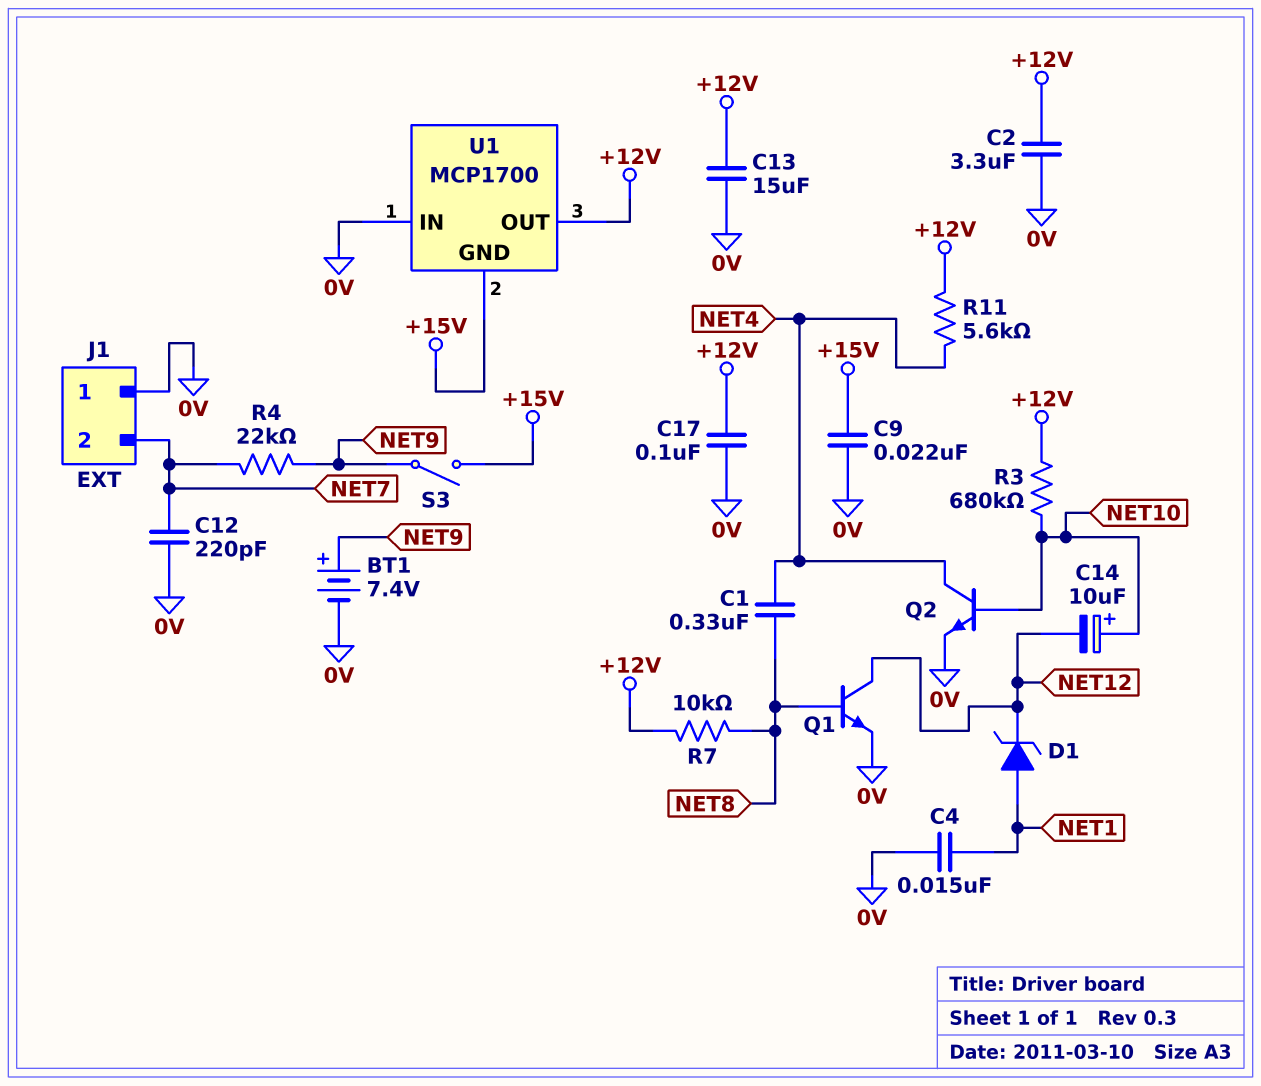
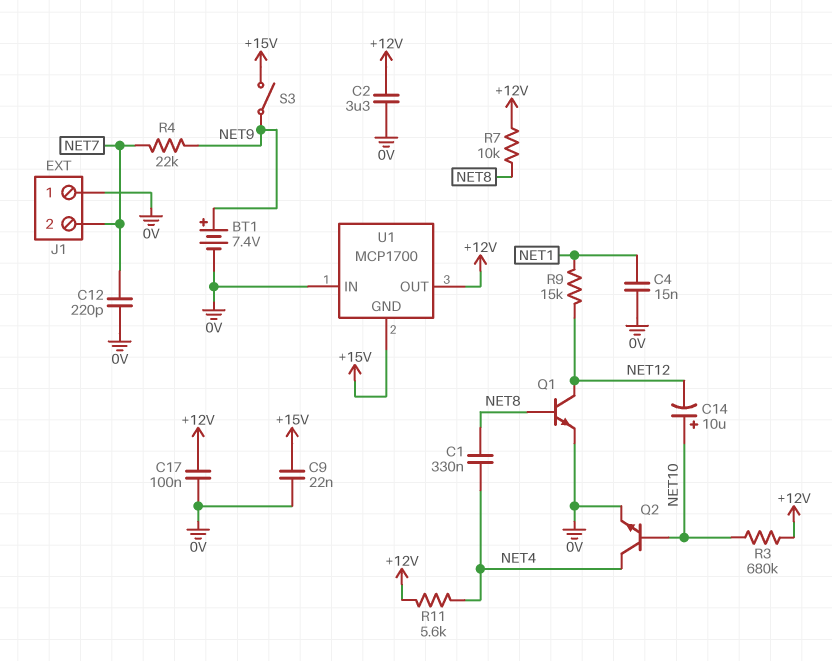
C13: 15uF (+12V, 0V) -> none
D1: zener (A NET1, K NET12) -> none
R9: none -> 15k (NET1, NET12)

